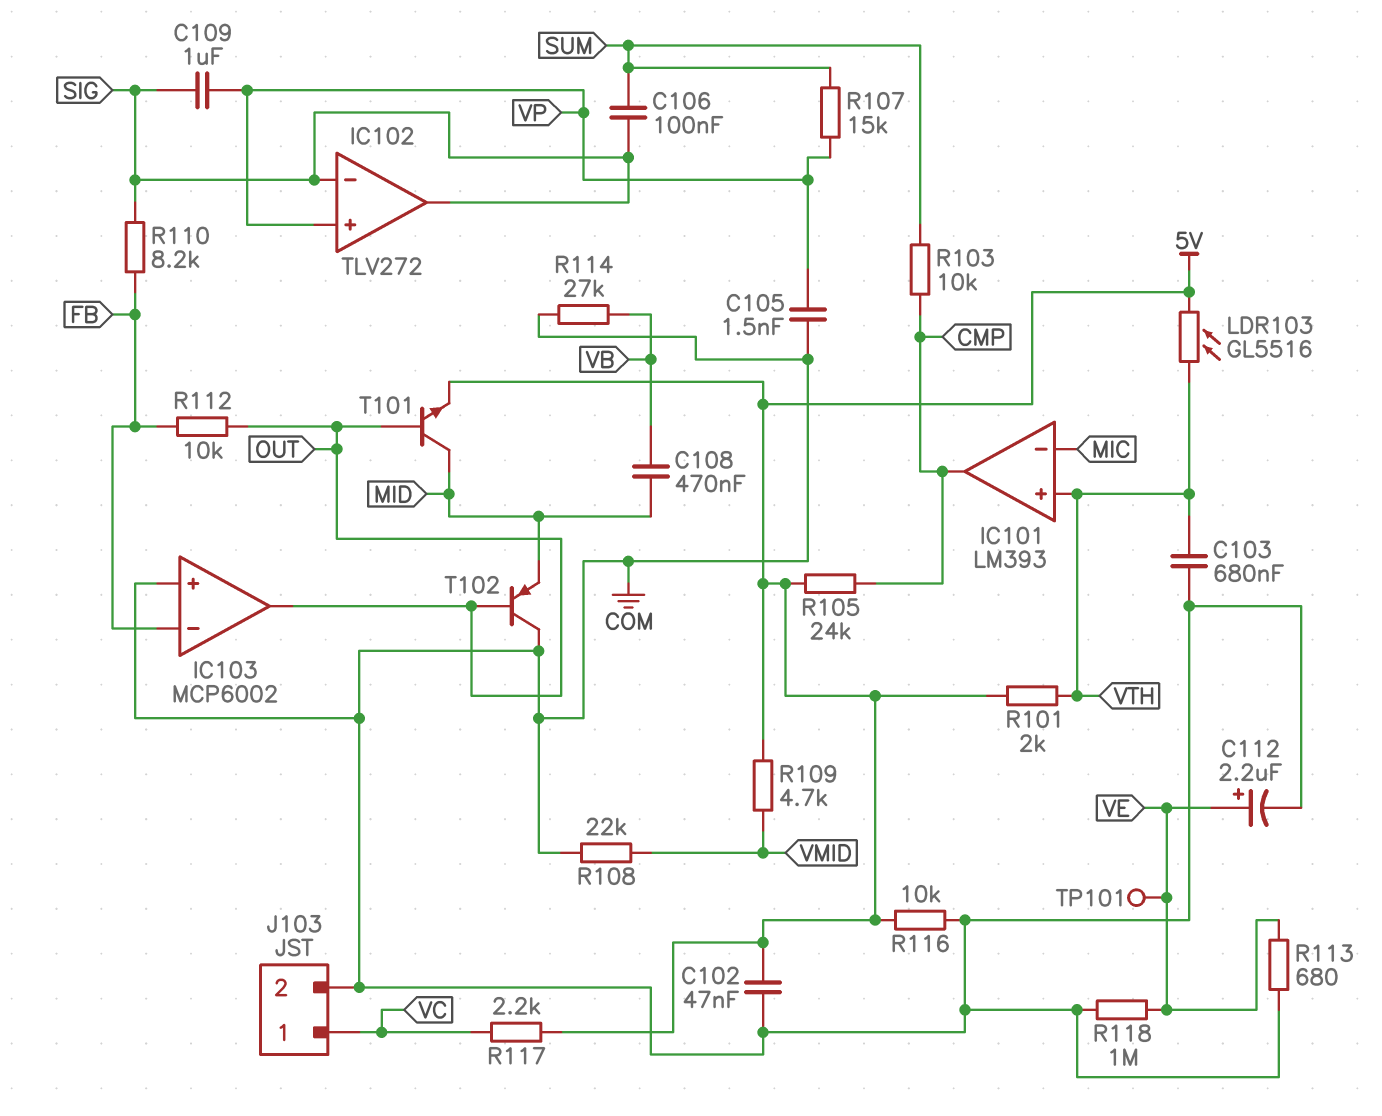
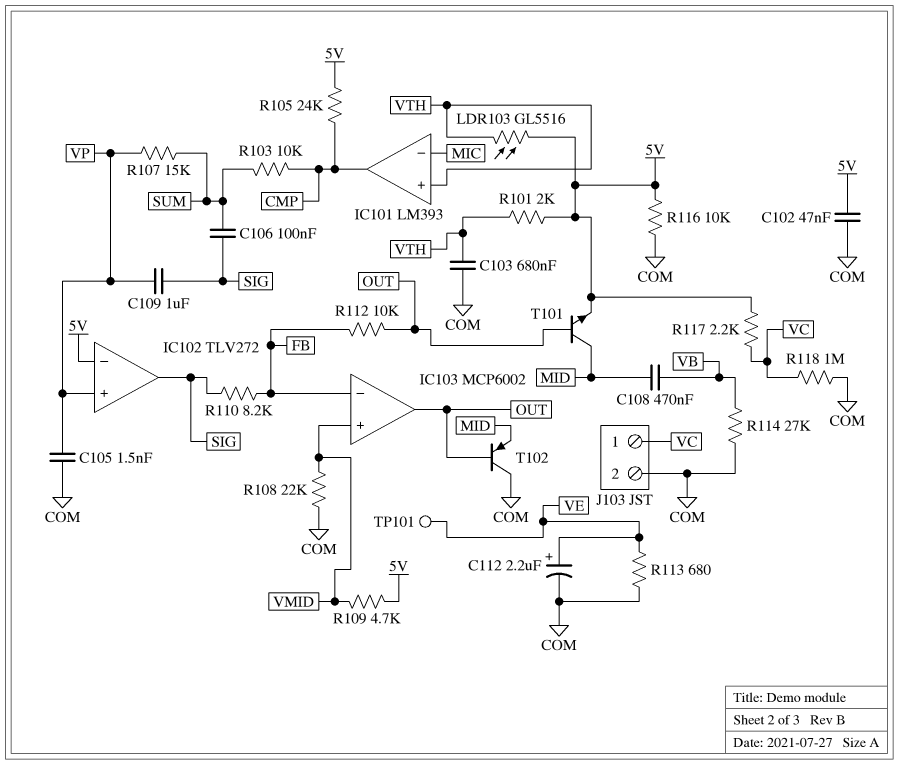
IC102 pin in-: SIG -> 5V
IC103 pin in+: COM -> VMID
R118: 1M (COM, VE) -> 1M (COM, VC)

